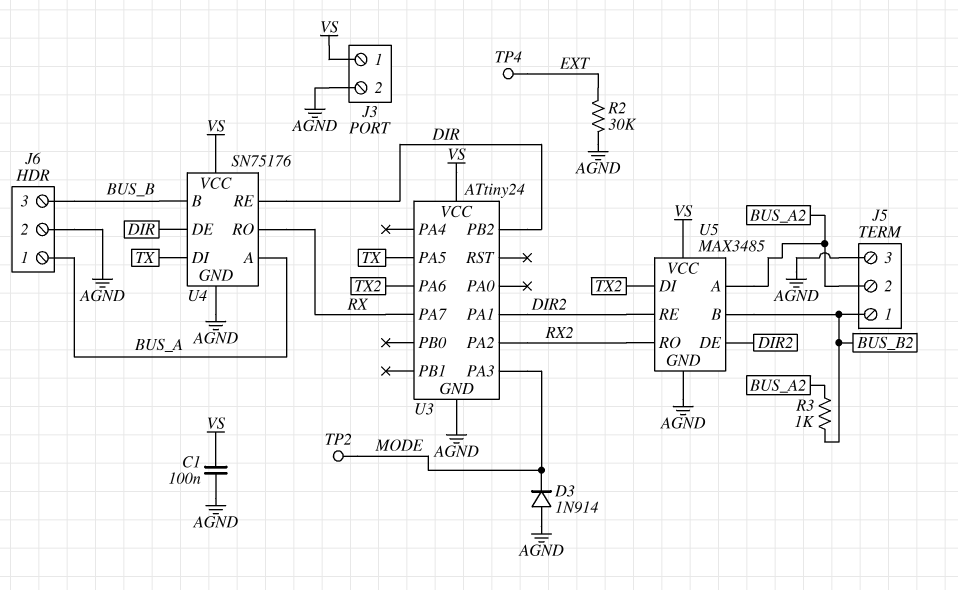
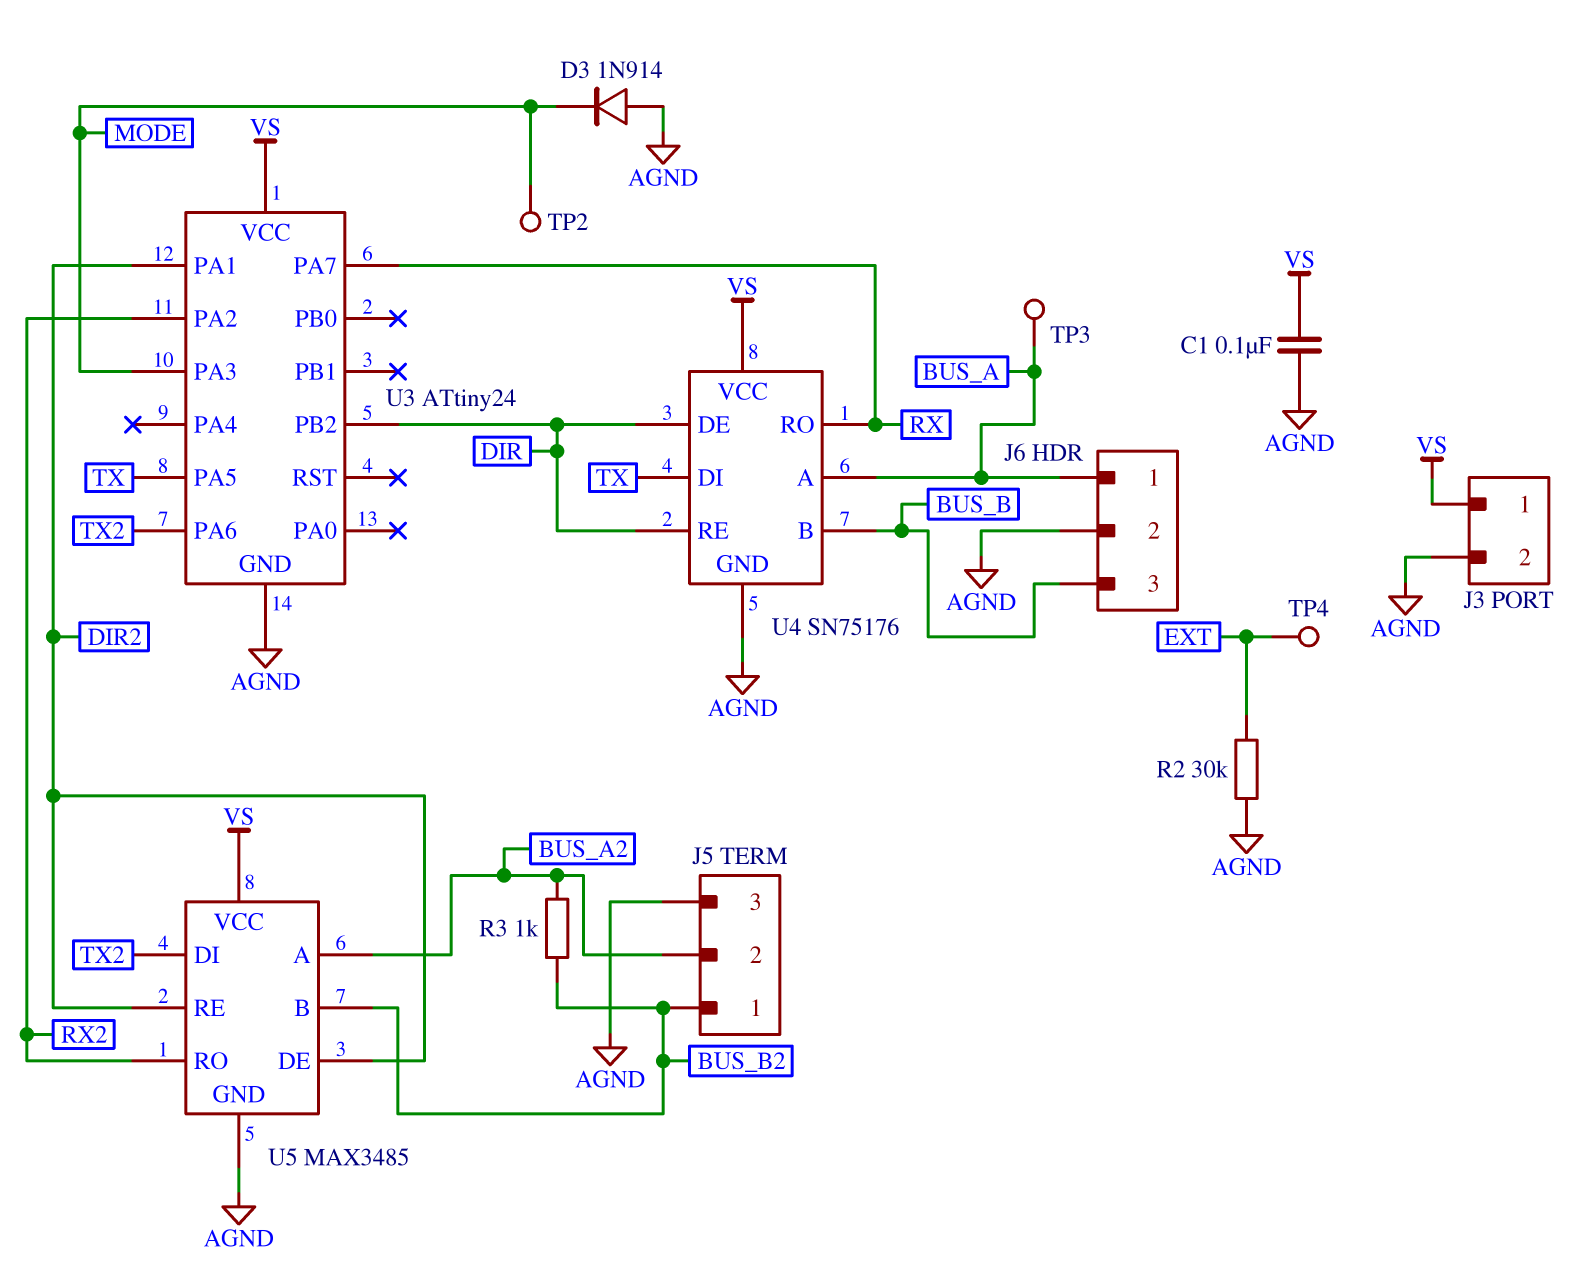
TP3: none -> test point (BUS_A)

